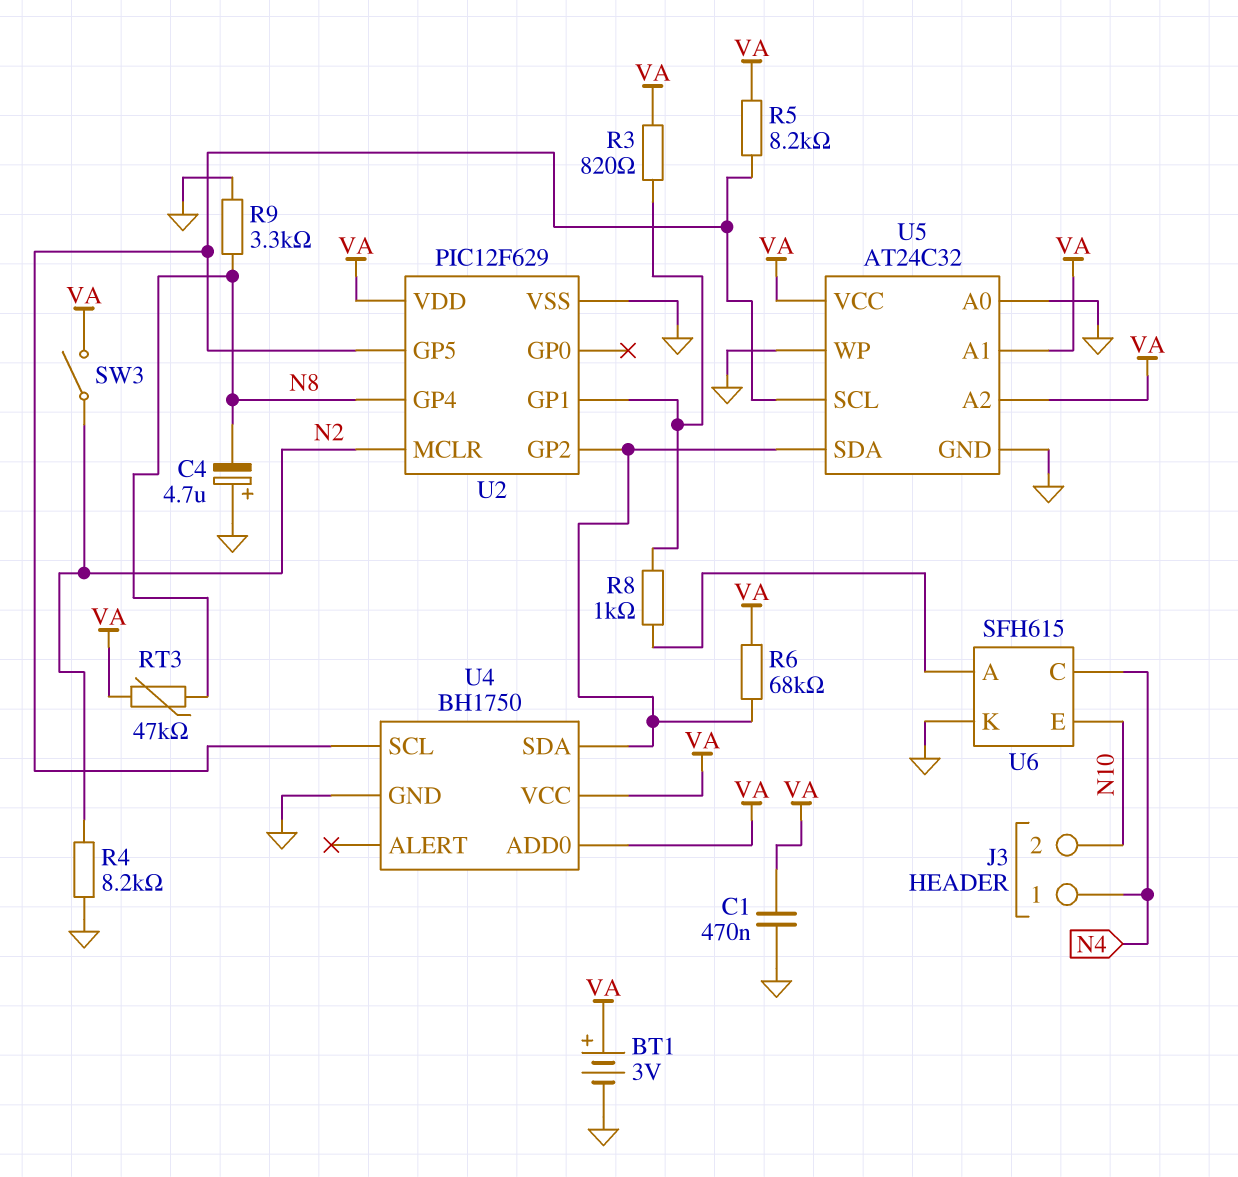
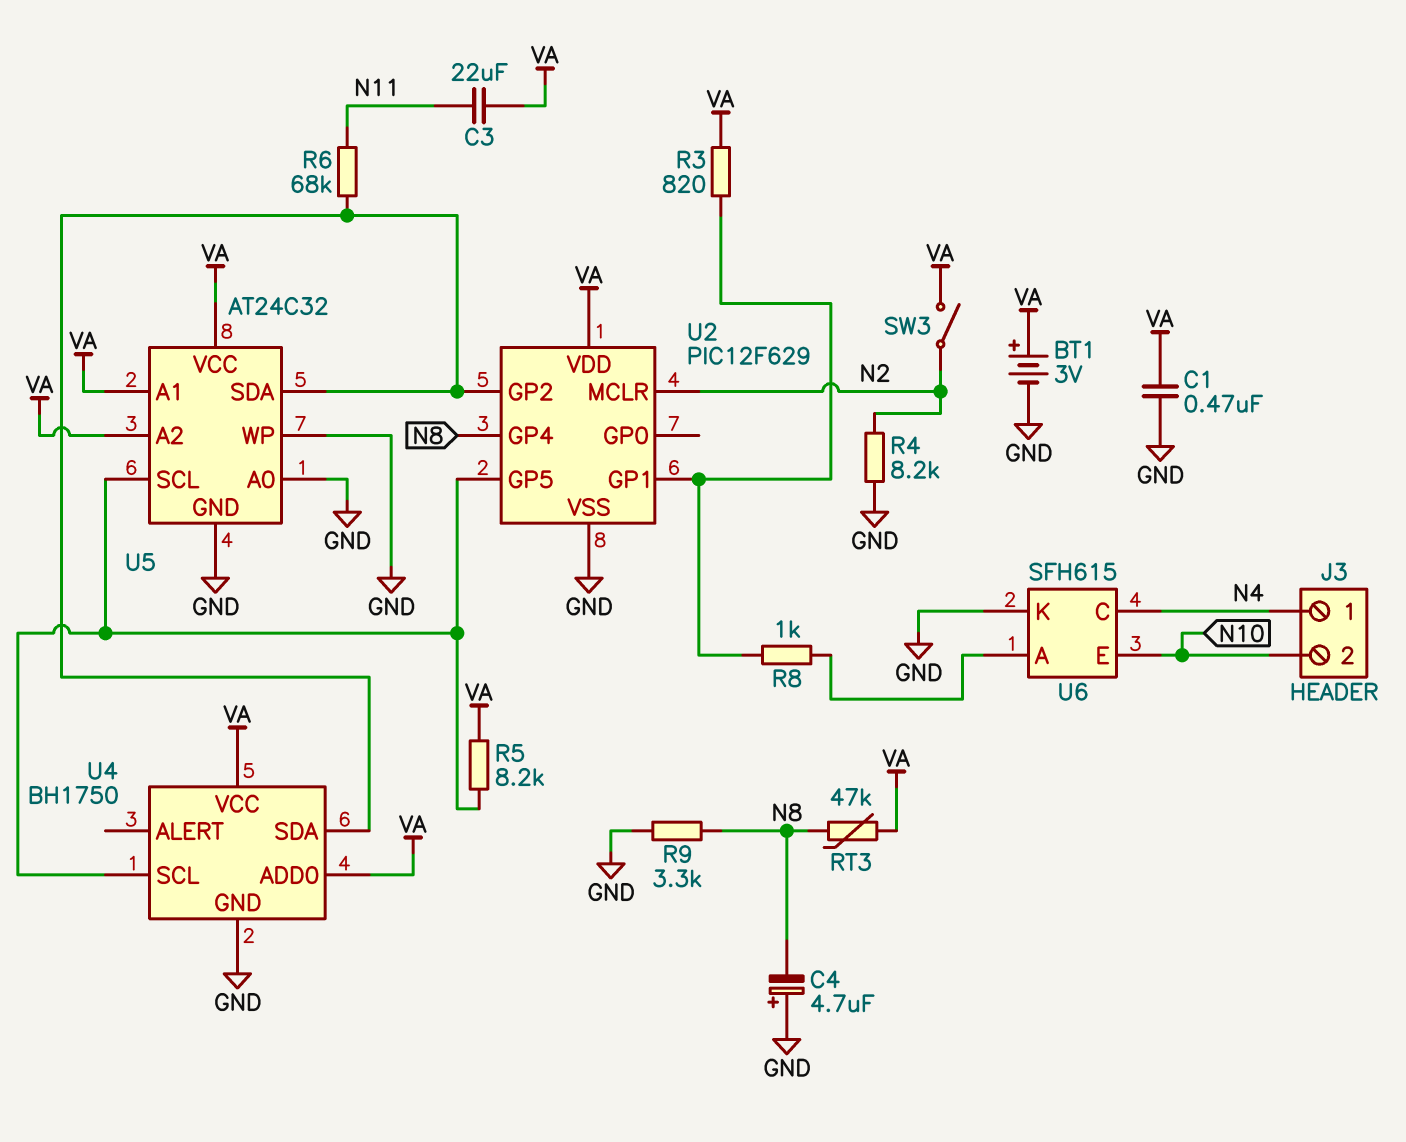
C3: none -> 22uF (N11, VA)
R6: 68k (U2/GP2, VA) -> 68k (N11, U2/GP2)

